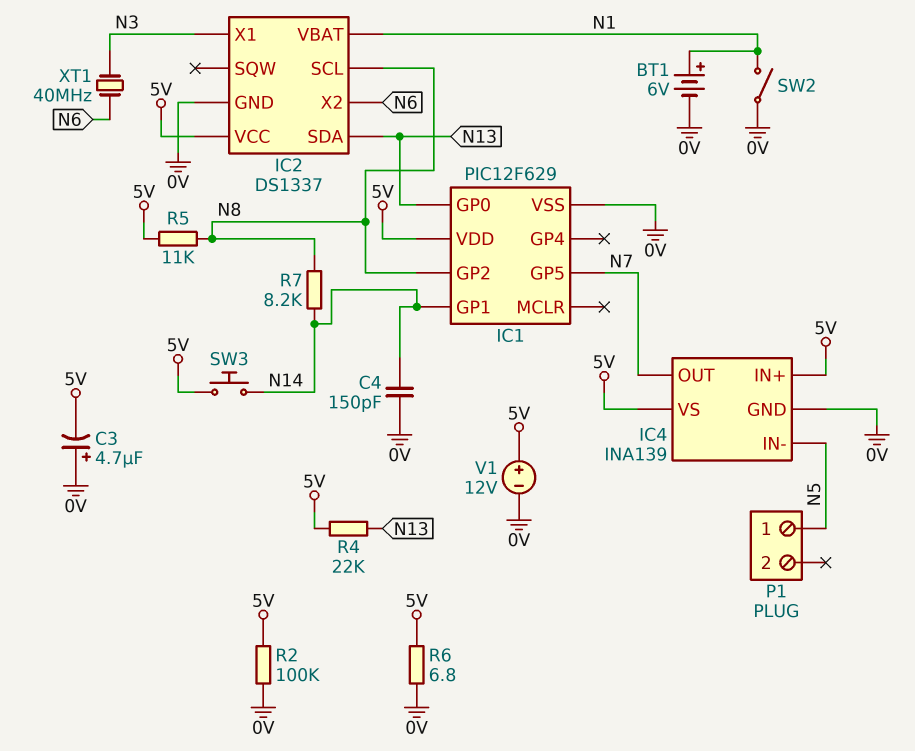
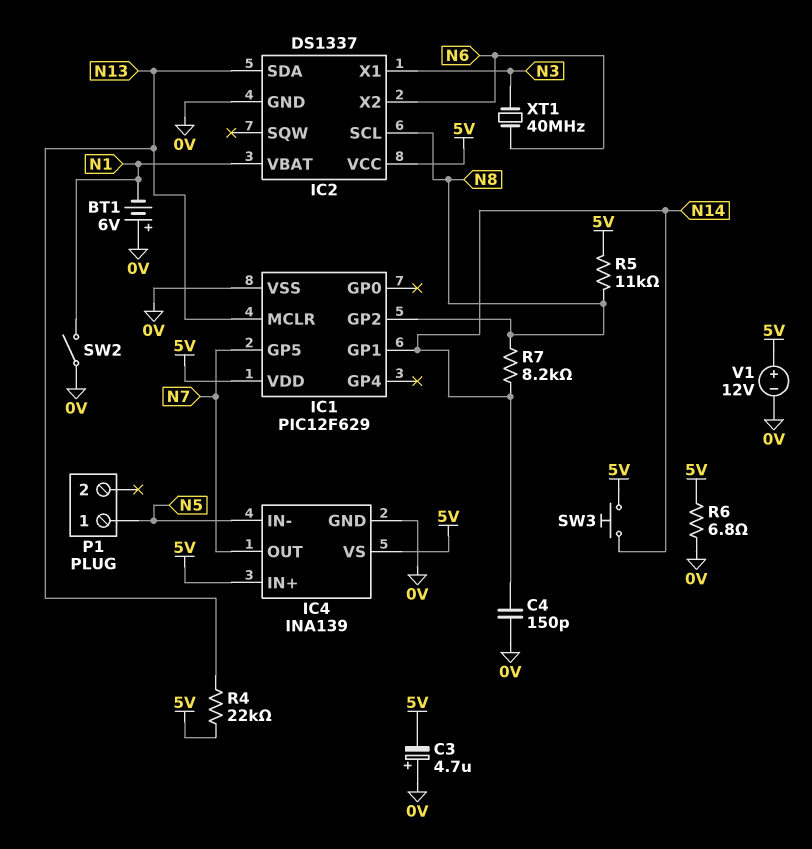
BT1: 6V (plus N1, minus 0V) -> 6V (plus 0V, minus N1)
IC1 pin GP0: N13 -> none
IC1 pin MCLR: none -> N13
R2: 100k (0V, 5V) -> none

